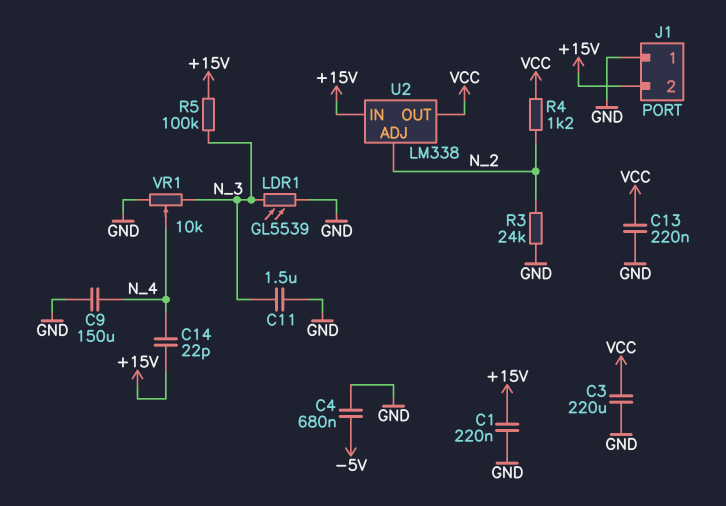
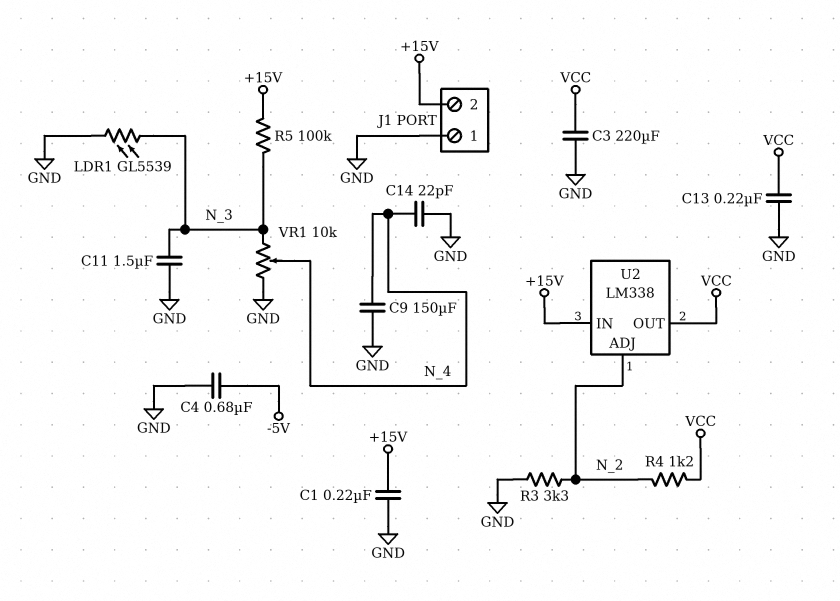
C14: 22pF (+15V, N_4) -> 22pF (GND, N_4)
R3: 24k (GND, N_2) -> 3.3k (GND, N_2)

